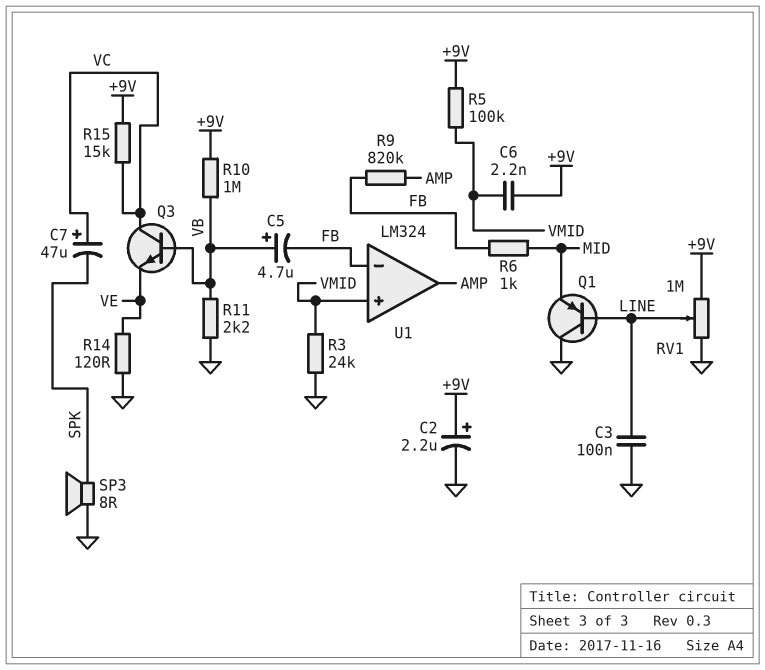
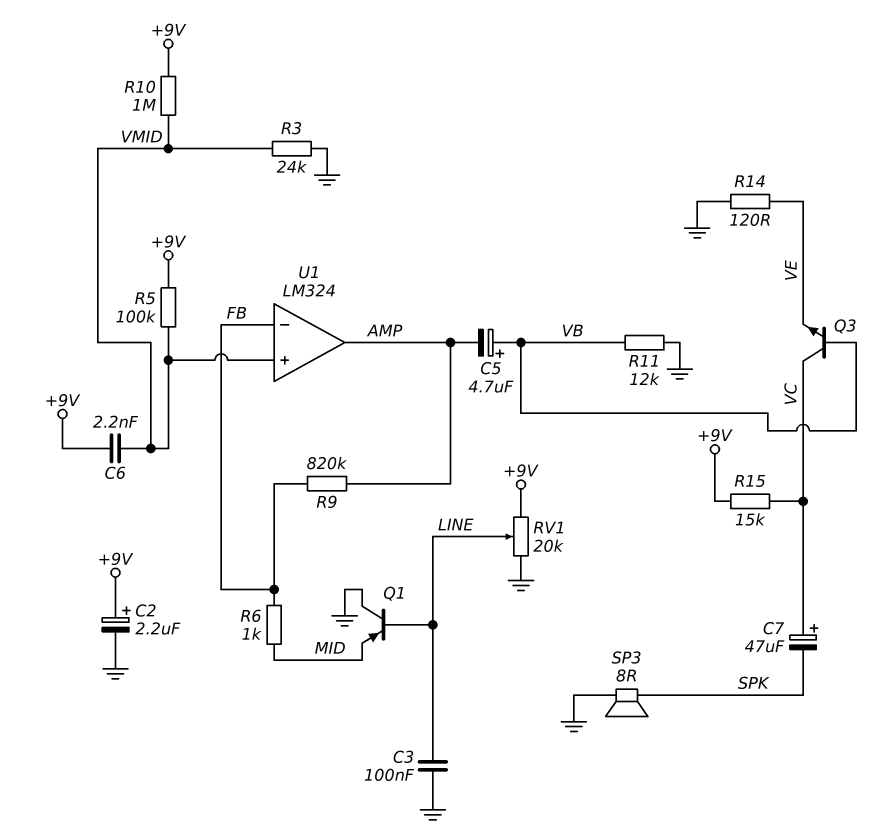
C5: 4.7uF (plus VB, minus FB) -> 4.7uF (plus VB, minus AMP)
R10: 1M (+9V, VB) -> 1M (+9V, VMID)
R11: 2.2k (GND, VB) -> 12k (GND, VB)
RV1: 1M (+9V, GND, wiper LINE) -> 20k (+9V, GND, wiper LINE)

